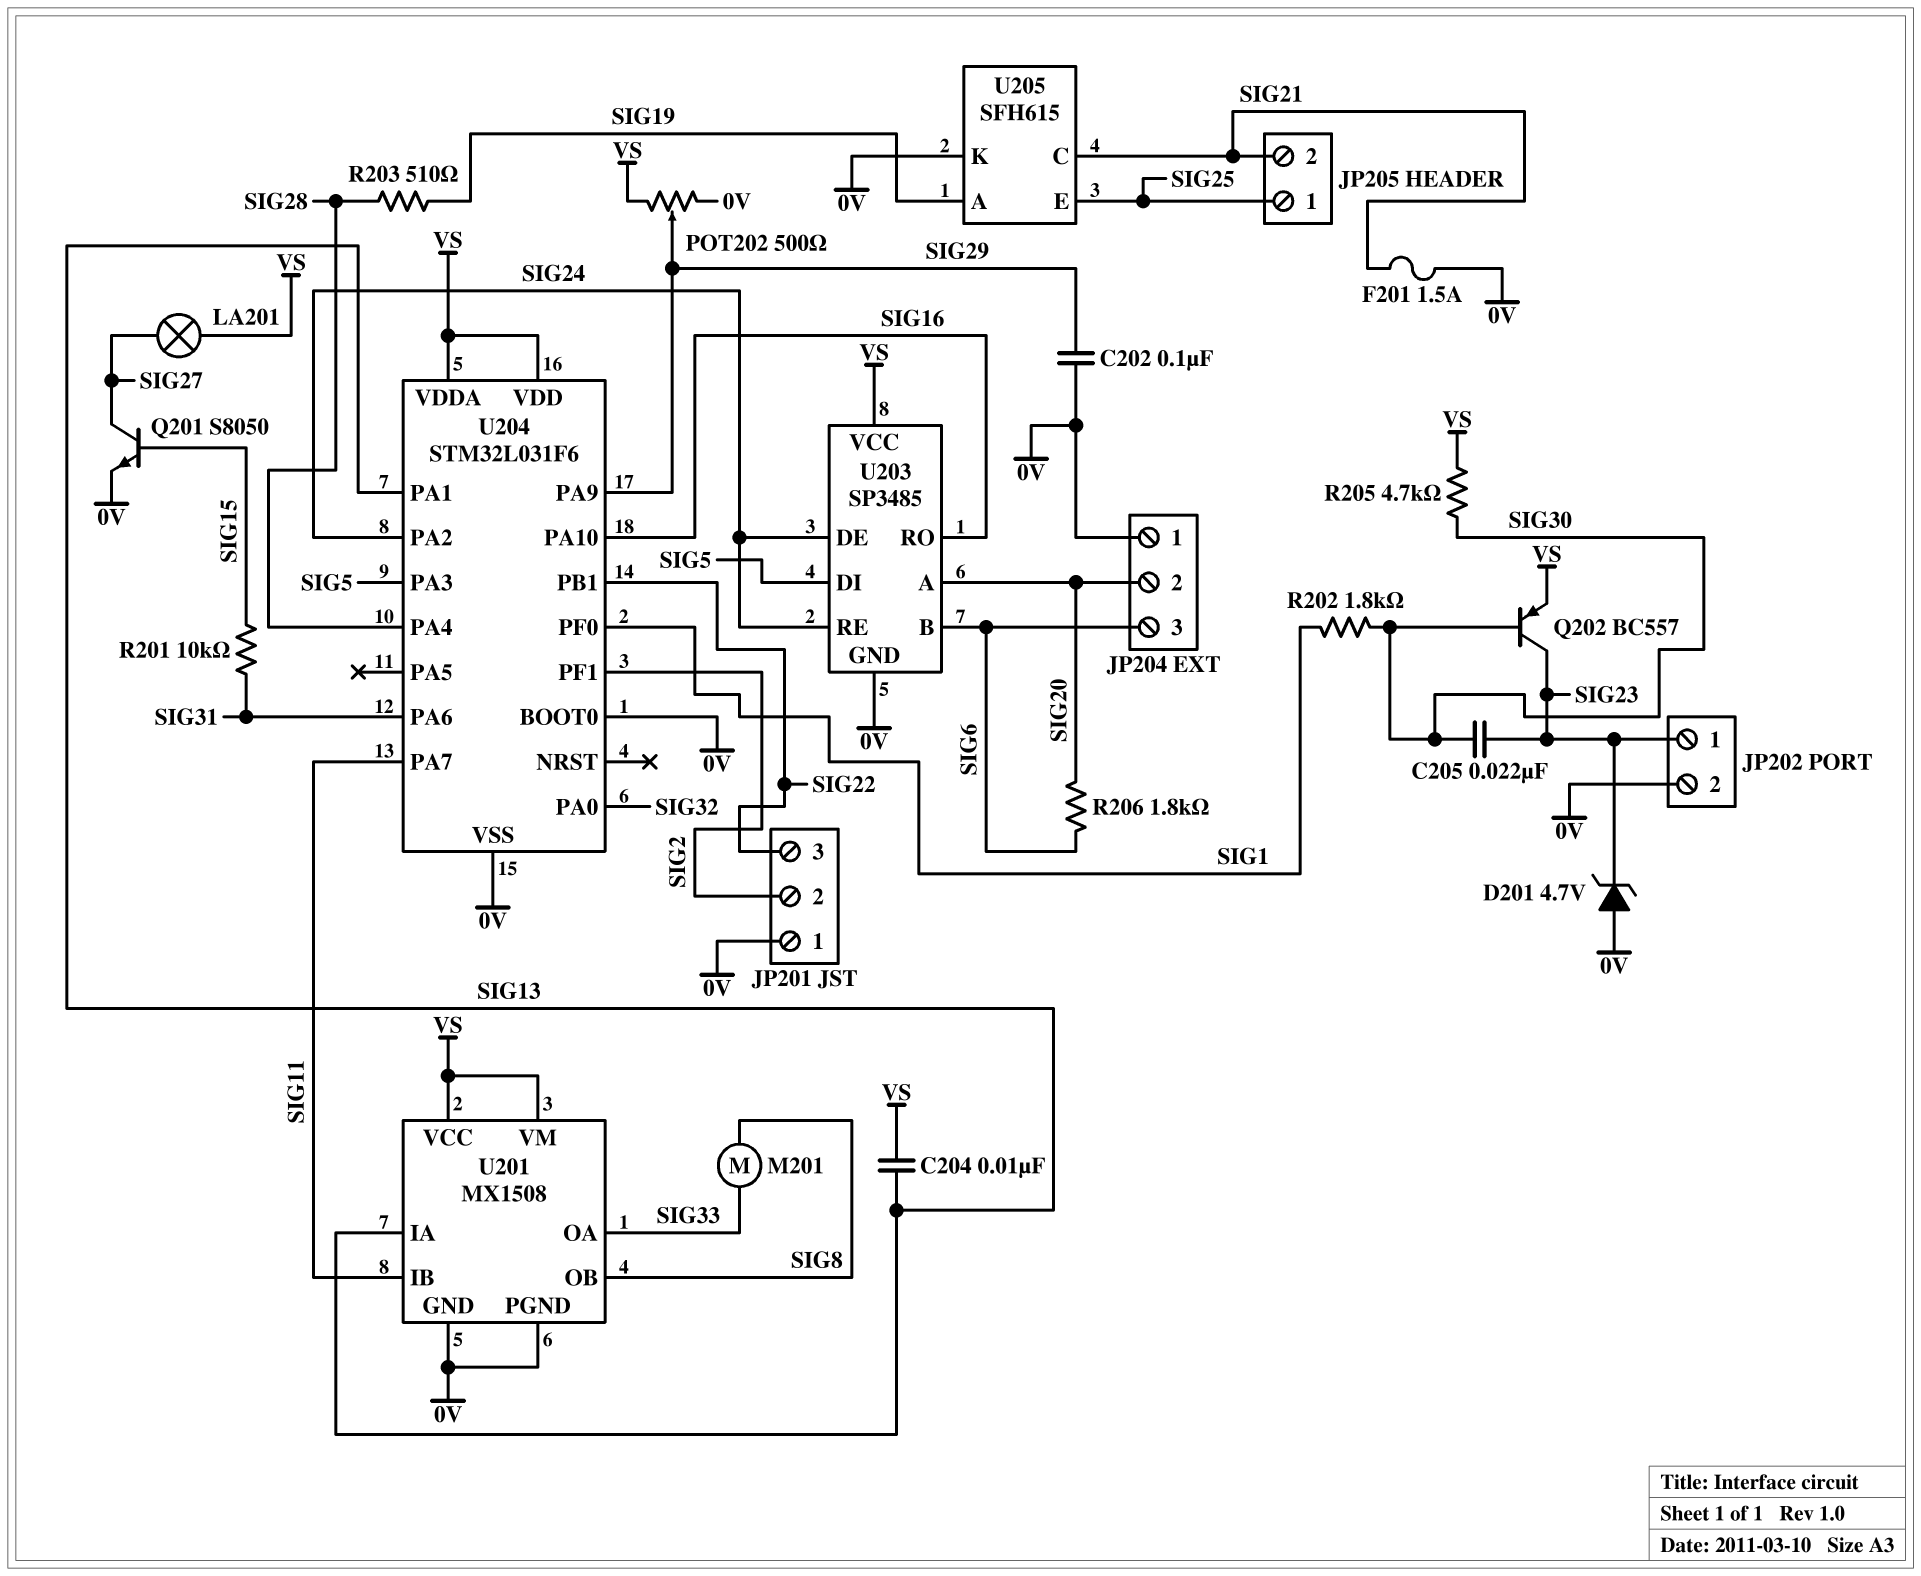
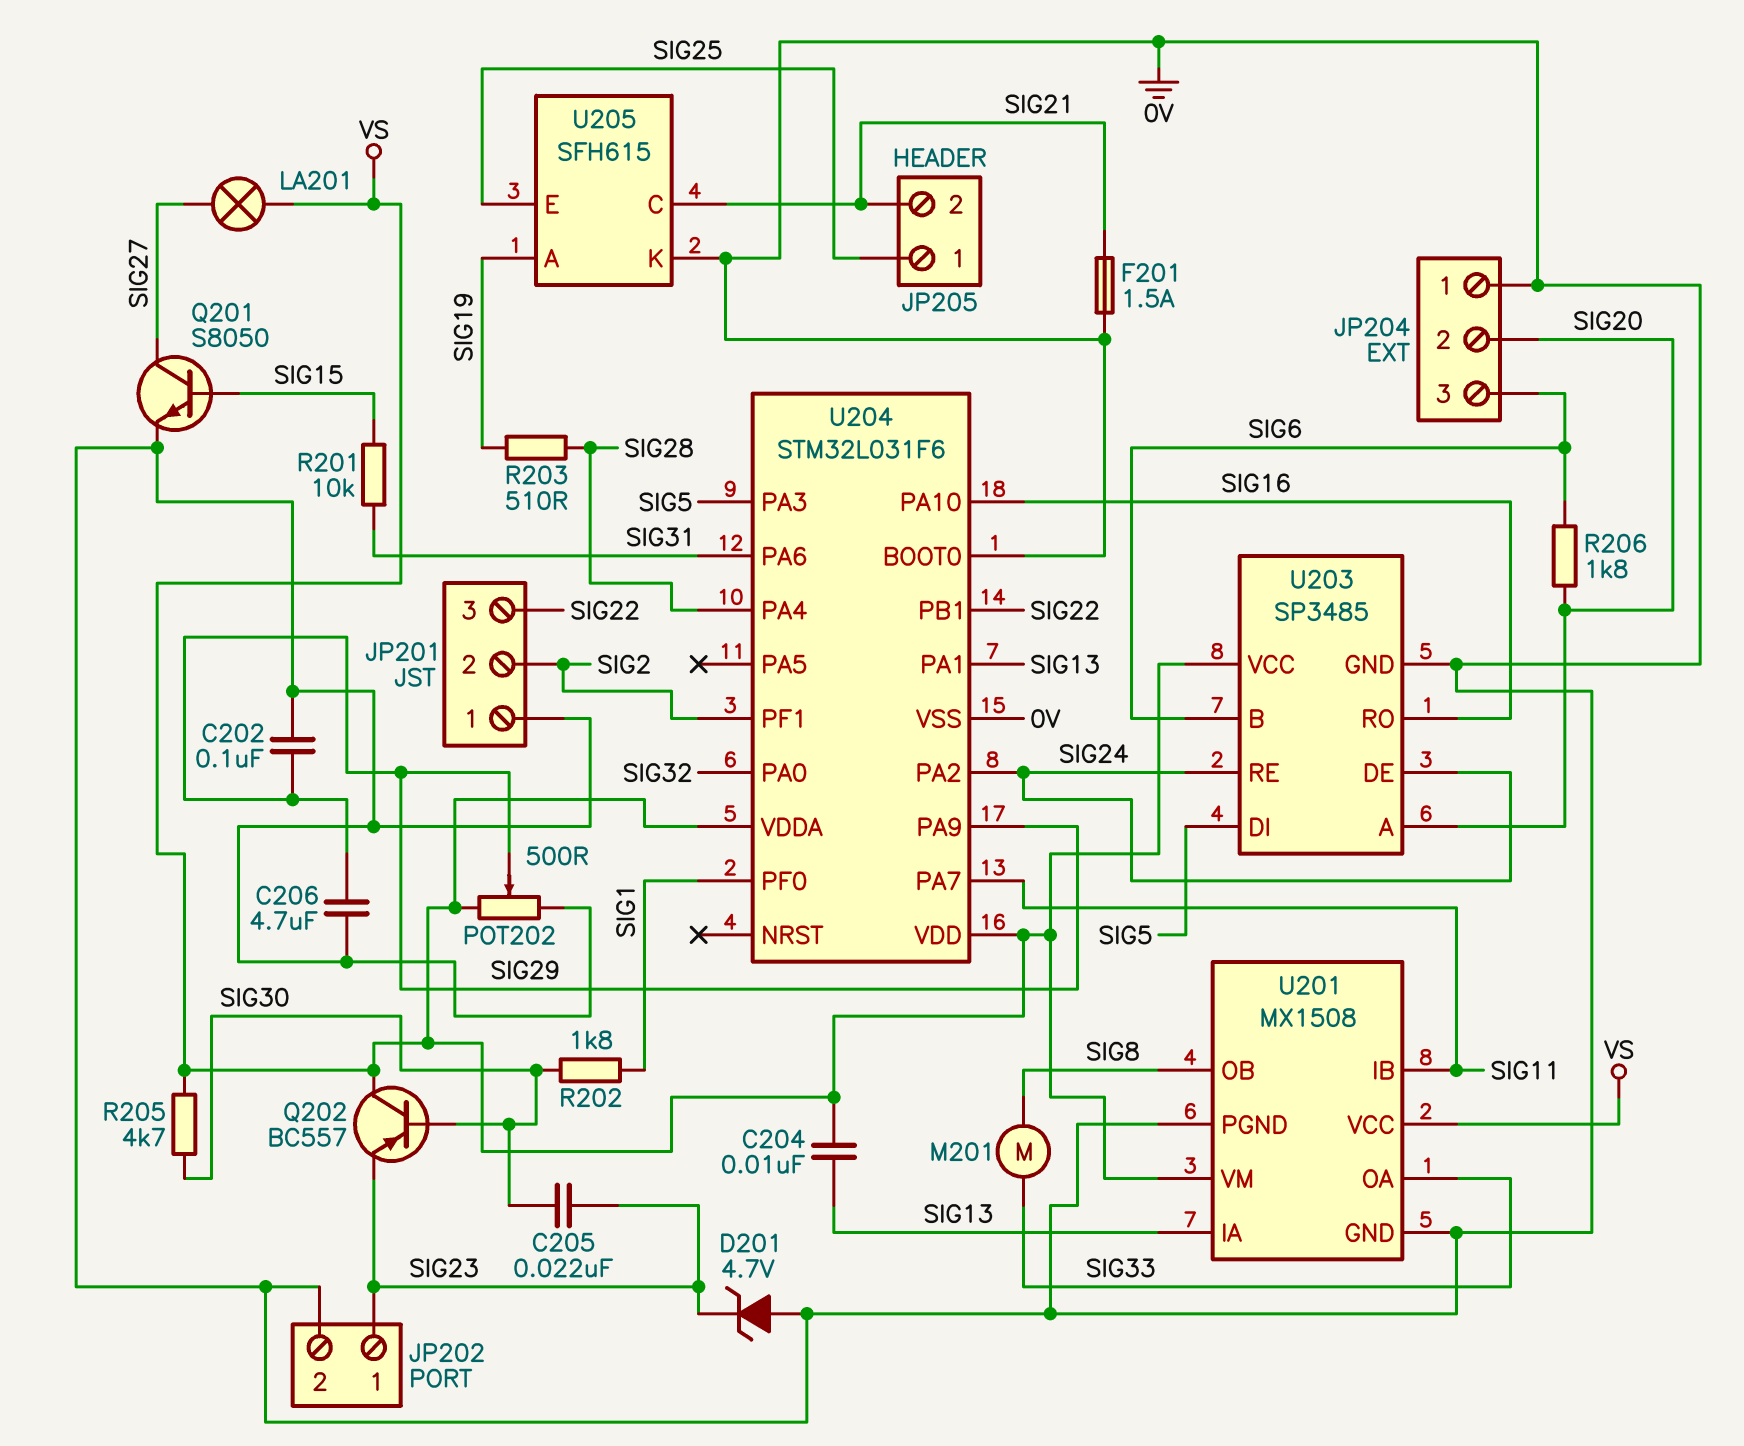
C206: none -> 4.7uF (0V, SIG29)
Q202: PNP BC557 (B SIG30, C SIG23, E VS) -> PNP BC557 (B SIG30, C VS, E SIG23)

